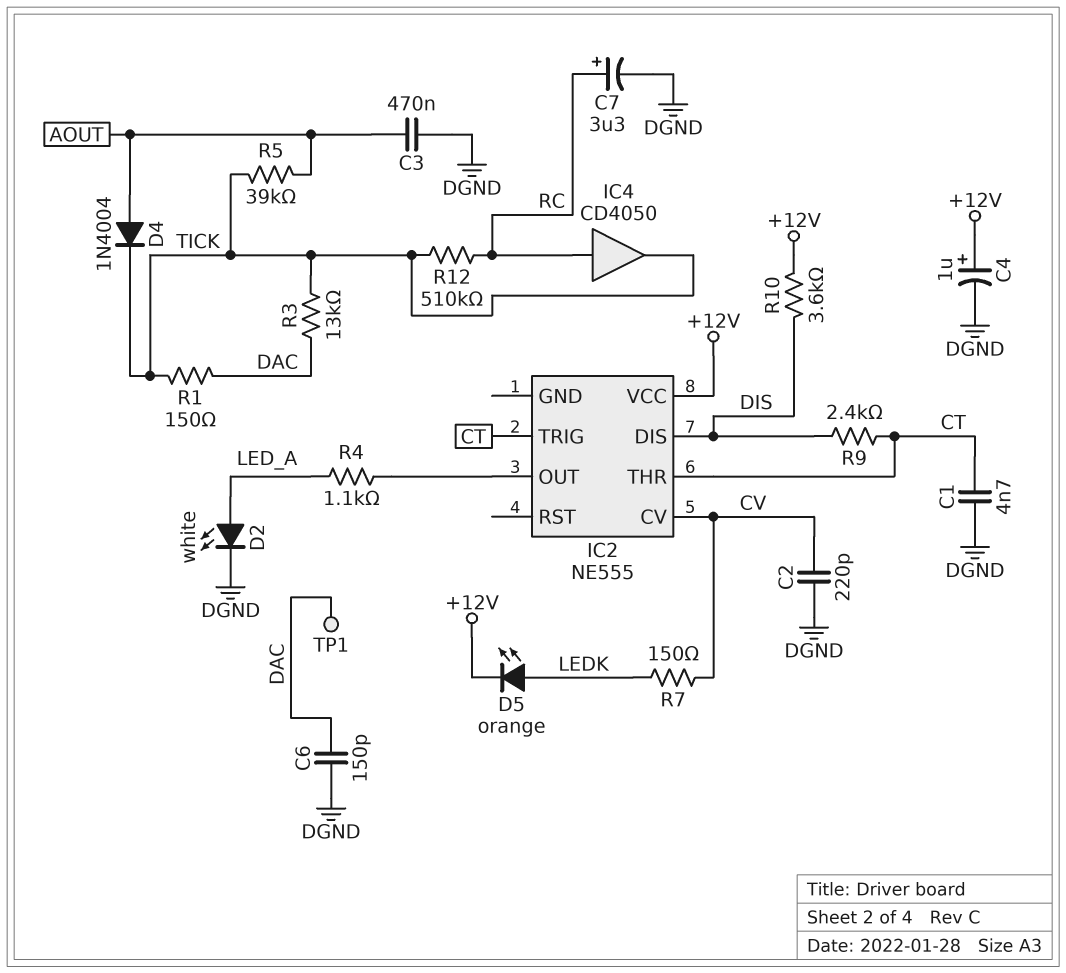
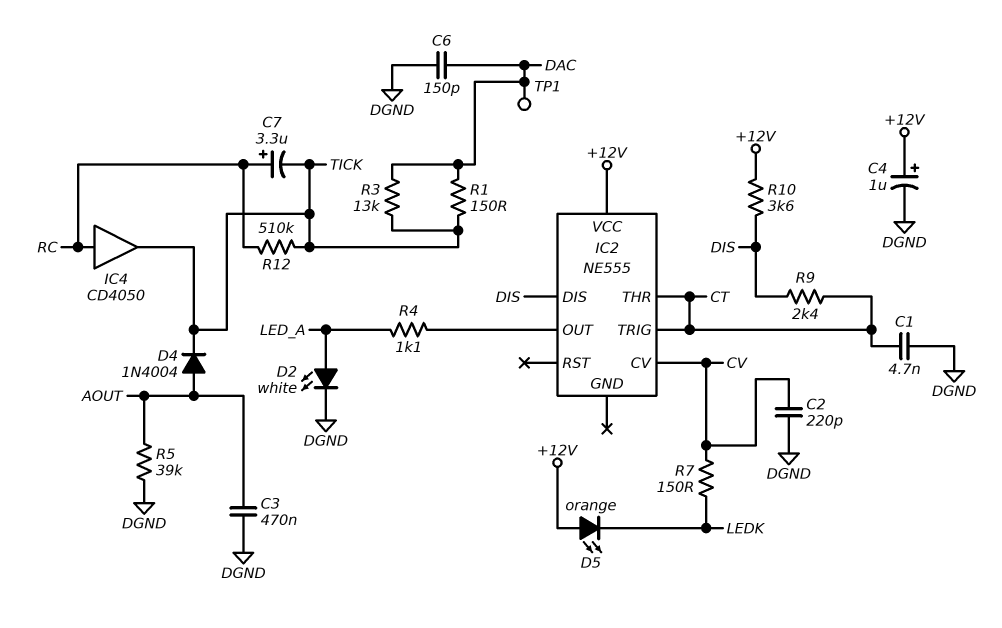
C7: 3.3uF (plus RC, minus DGND) -> 3.3uF (plus RC, minus TICK)
D5: LED orange (A LEDK, K +12V) -> LED orange (A +12V, K LEDK)
R5: 39k (AOUT, TICK) -> 39k (AOUT, DGND)

